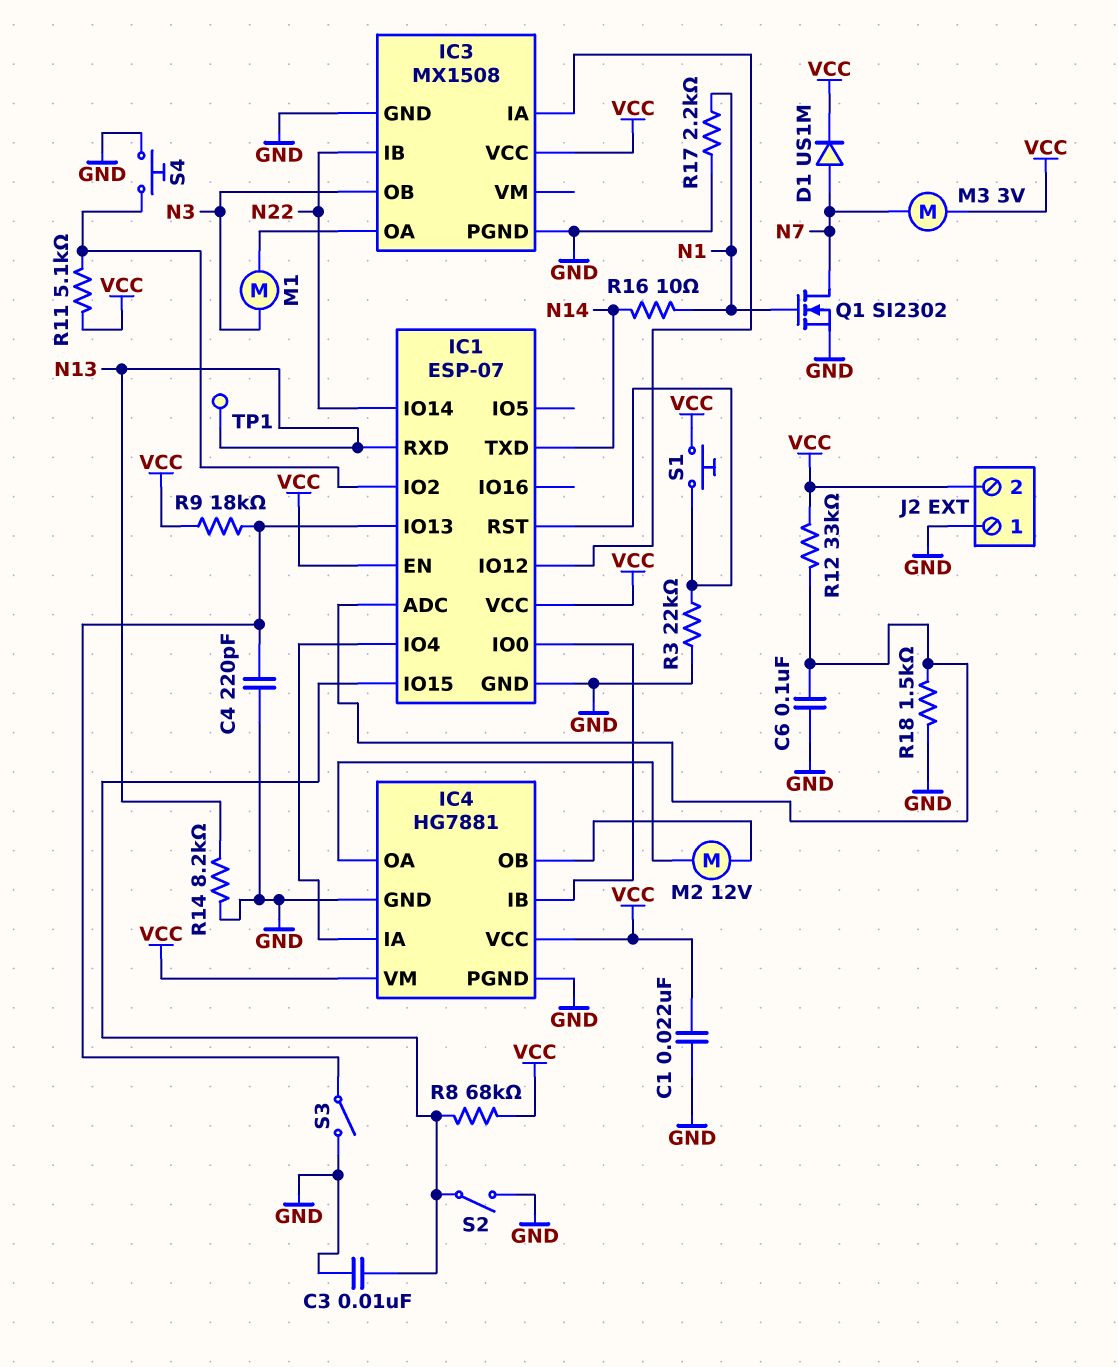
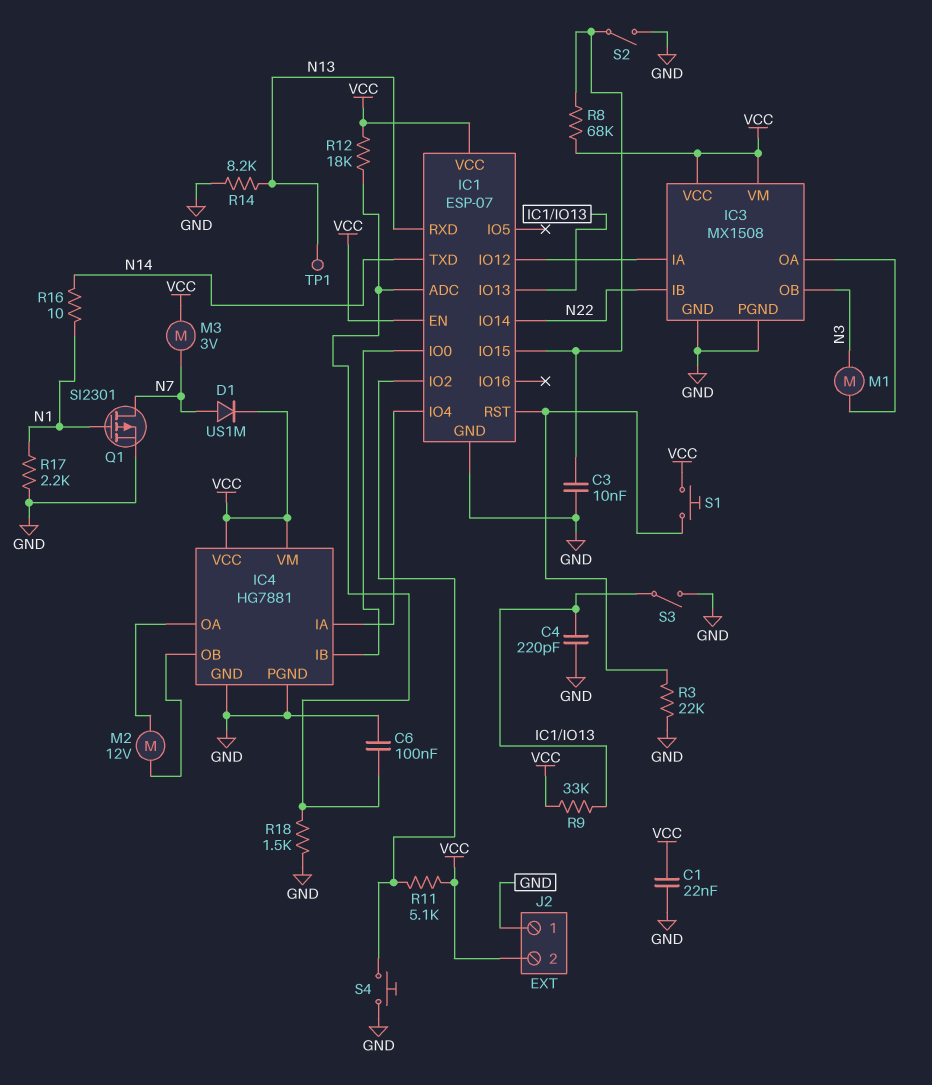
IC3 pin VM: none -> VCC
Q1: NMOS SI2302 (G N1, D N7, S GND) -> PMOS SI2301 (G N1, D N7, S GND)
R9: 18k (IC1/IO13, VCC) -> 33k (IC1/IO13, VCC)
R12: 33k (IC1/ADC, VCC) -> 18k (IC1/ADC, VCC)

